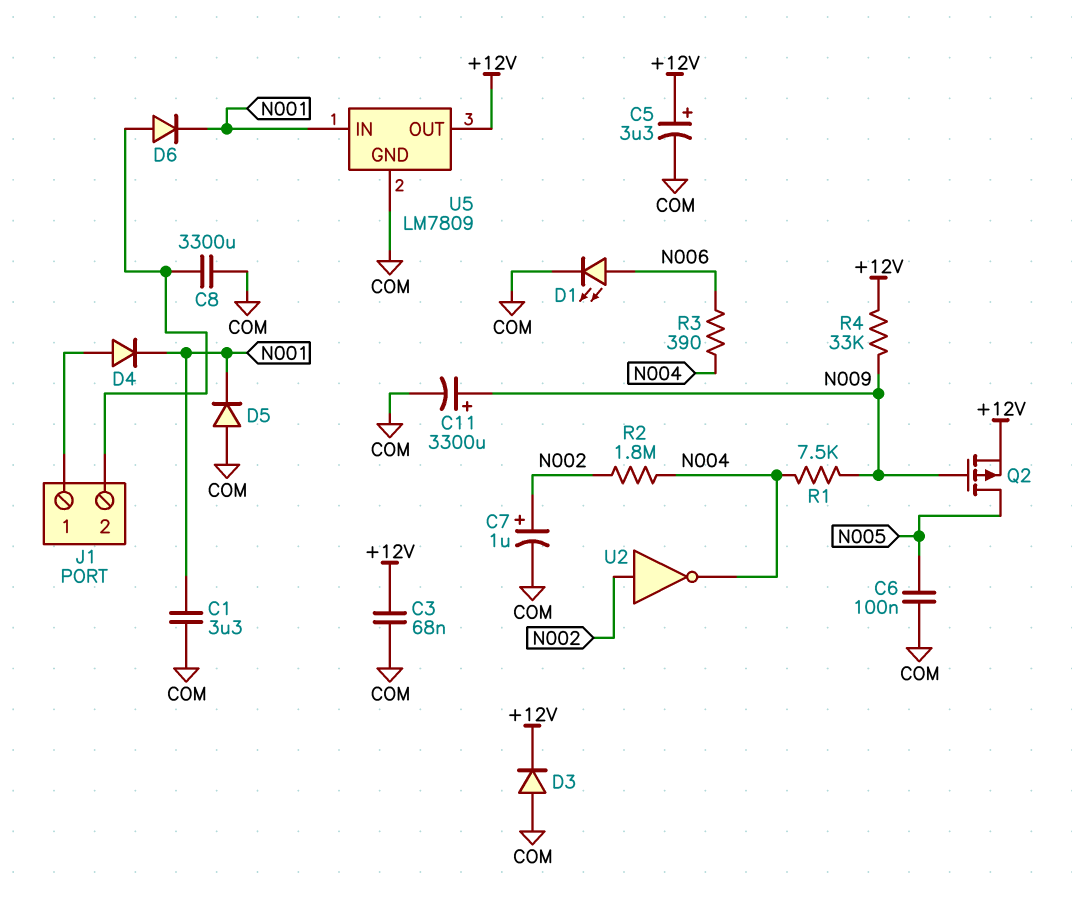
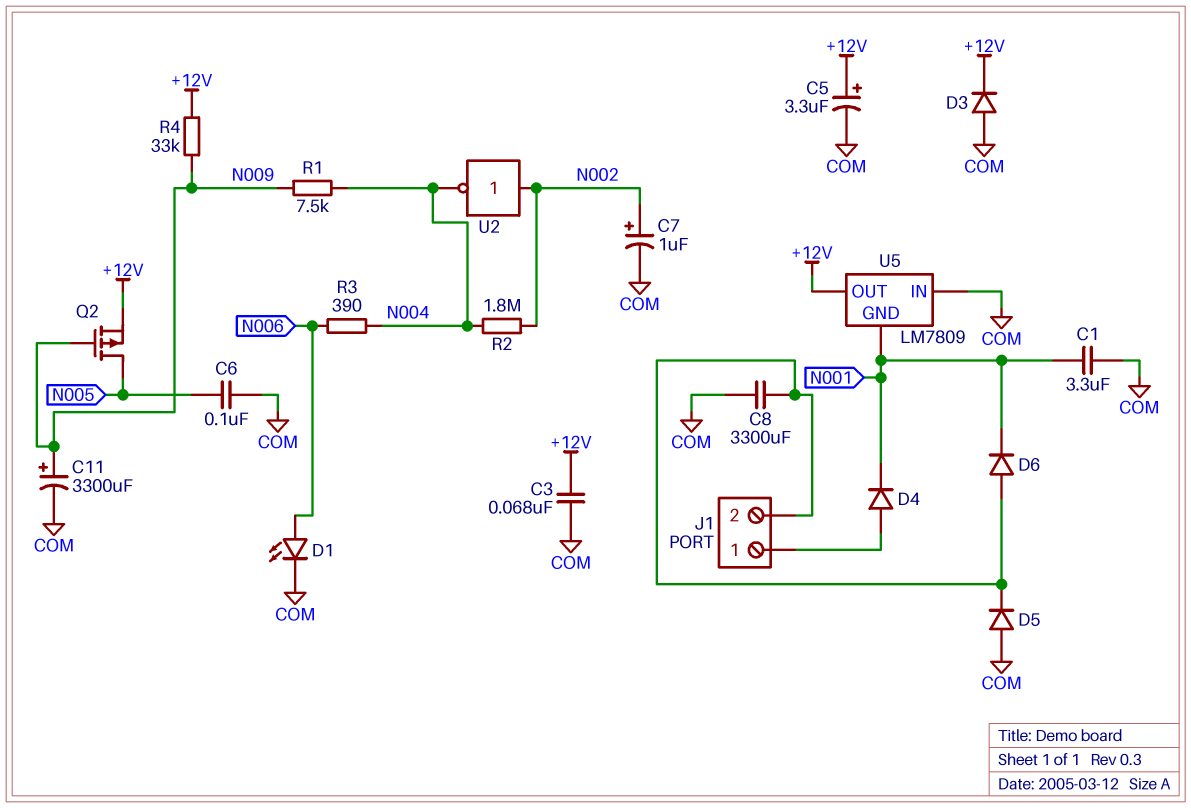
D5: diode (A COM, K N001) -> diode (A COM, K J1/2)
U5 pin GND: COM -> N001
U5 pin IN: N001 -> COM

